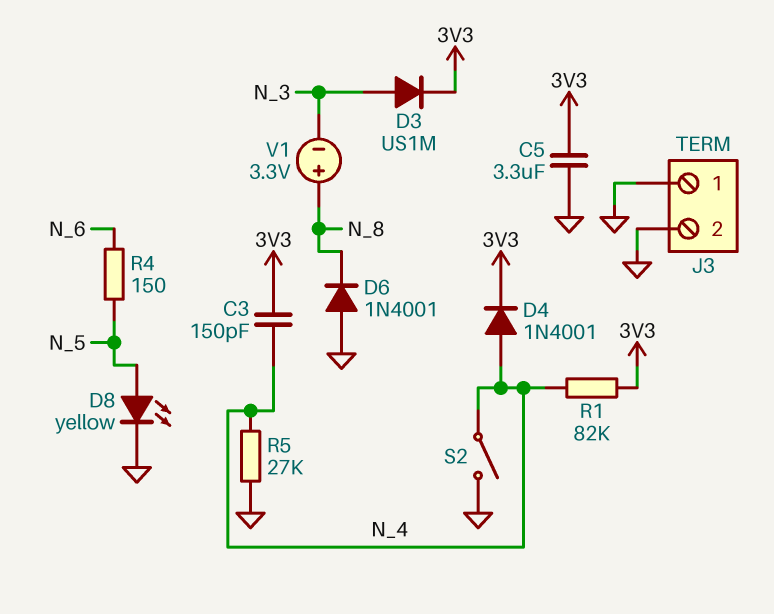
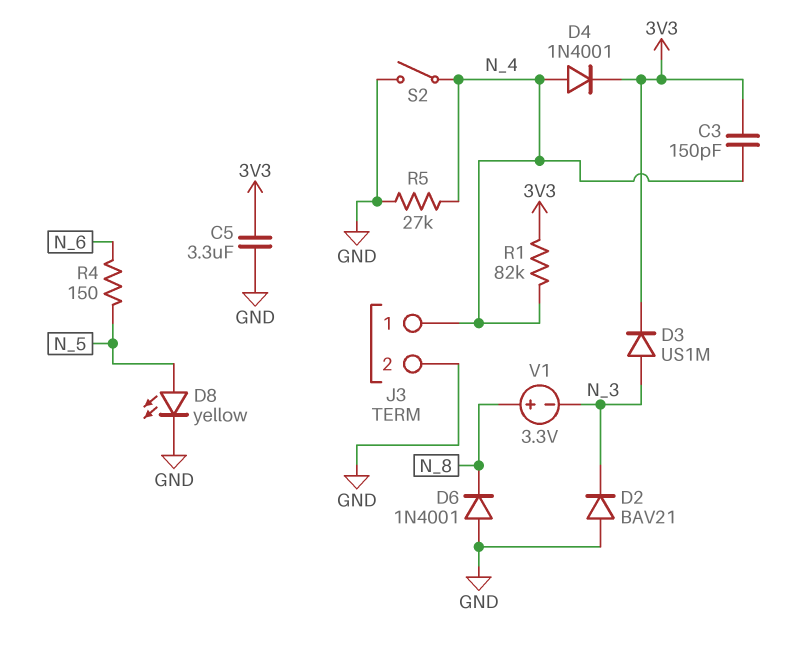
D2: none -> diode BAV21 (A GND, K N_3)
J3 pin 1: GND -> N_4

